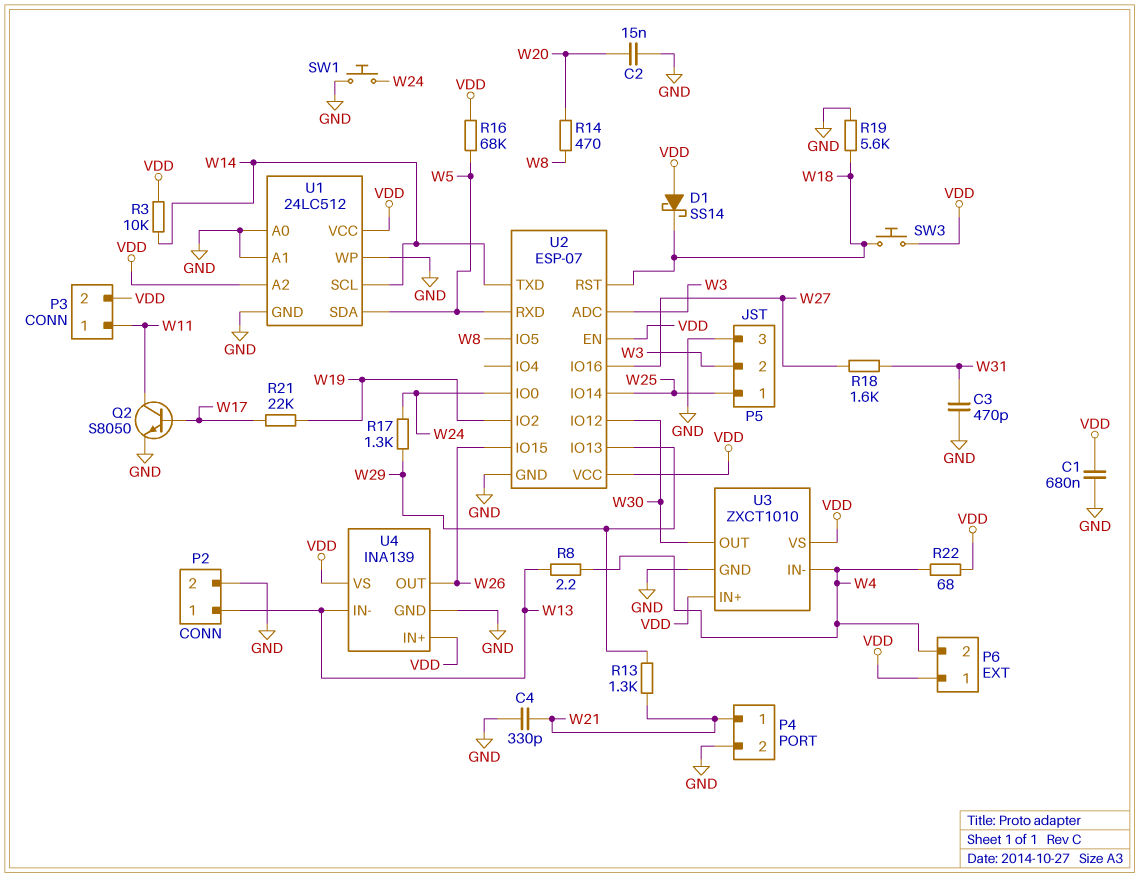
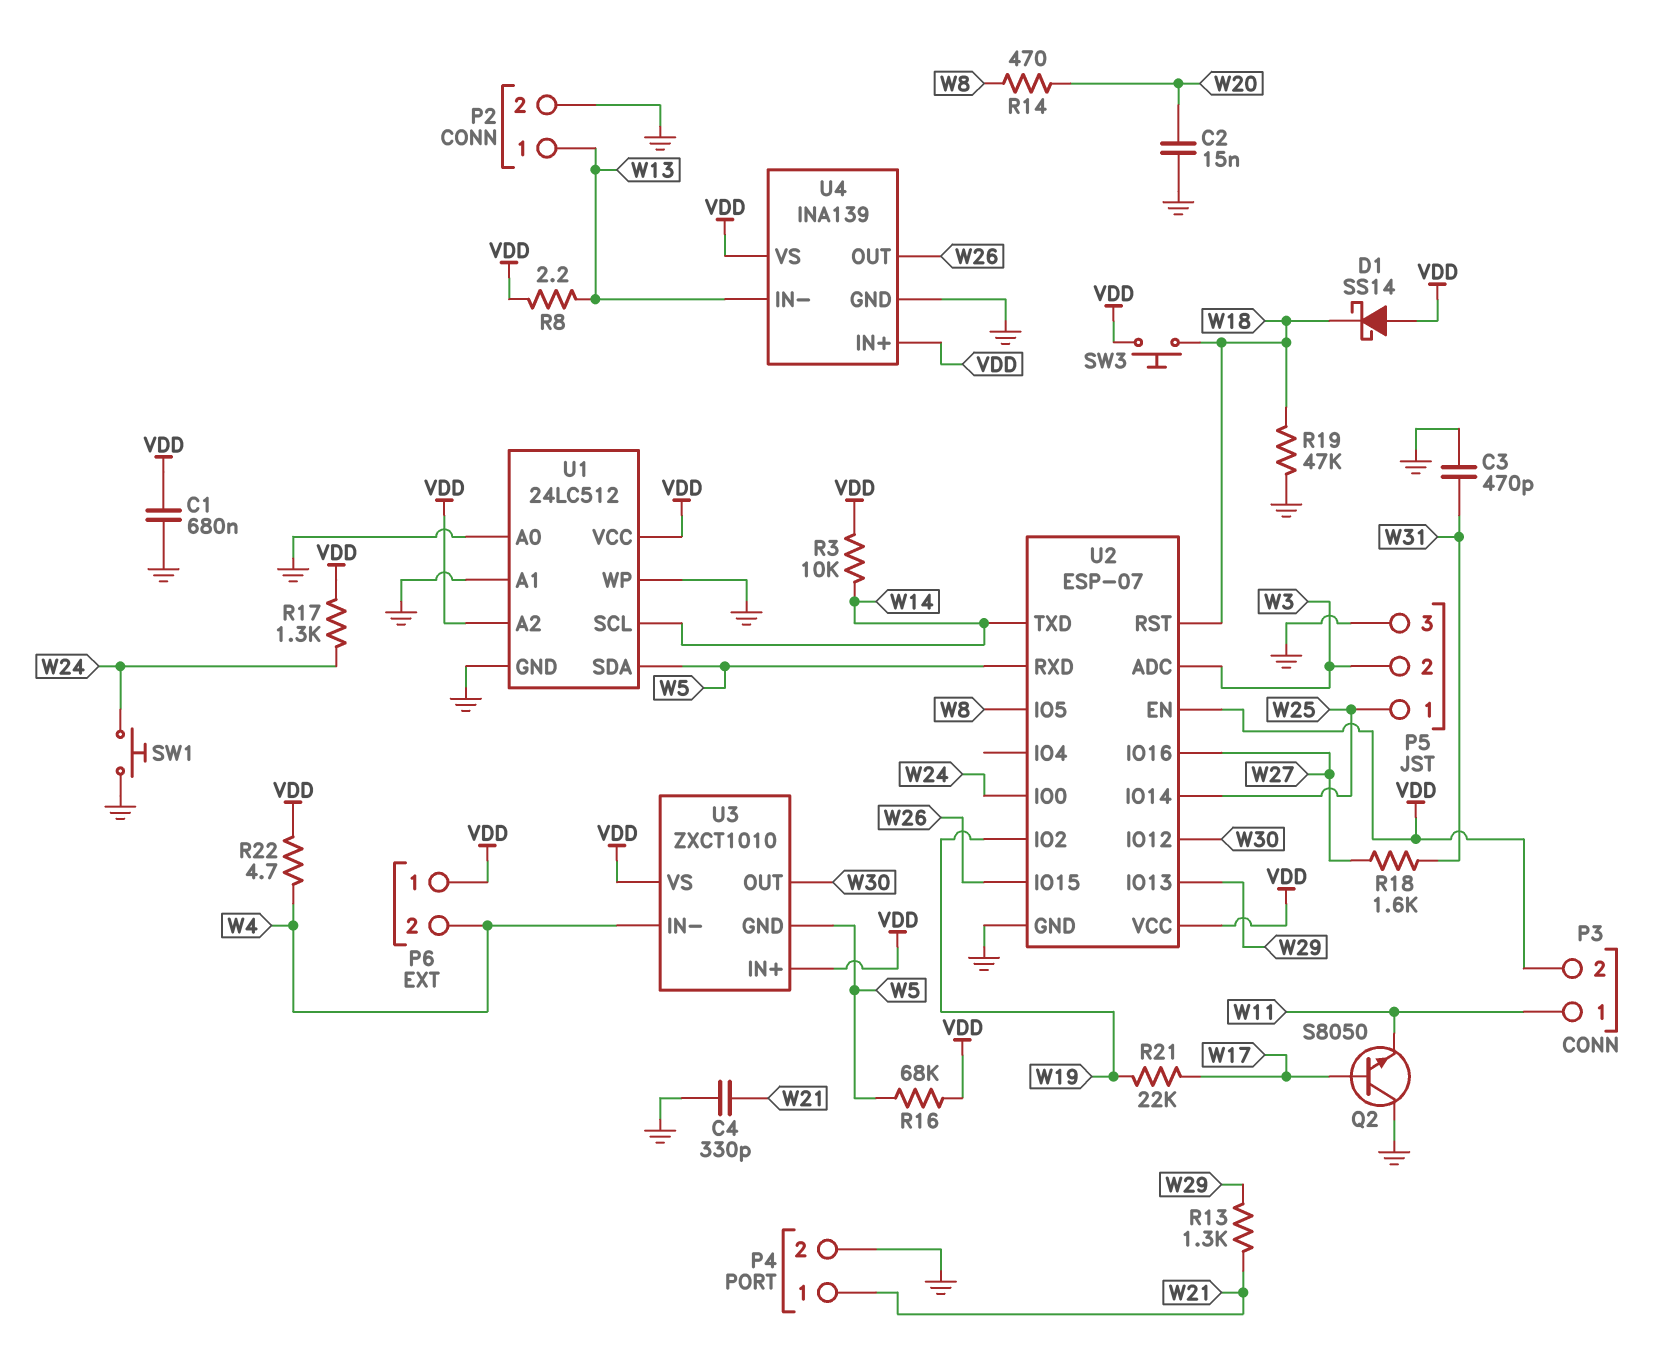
Q2: NPN S8050 (B W17, C W11, E GND) -> NPN S8050 (B W17, C GND, E W11)
R8: 2.2 (W4, W13) -> 2.2 (VDD, W13)
R17: 1.3k (W24, W29) -> 1.3k (VDD, W24)
R19: 5.6k (GND, W18) -> 47k (GND, W18)
R22: 68 (VDD, W4) -> 4.7 (VDD, W4)
U3 pin GND: GND -> W5

